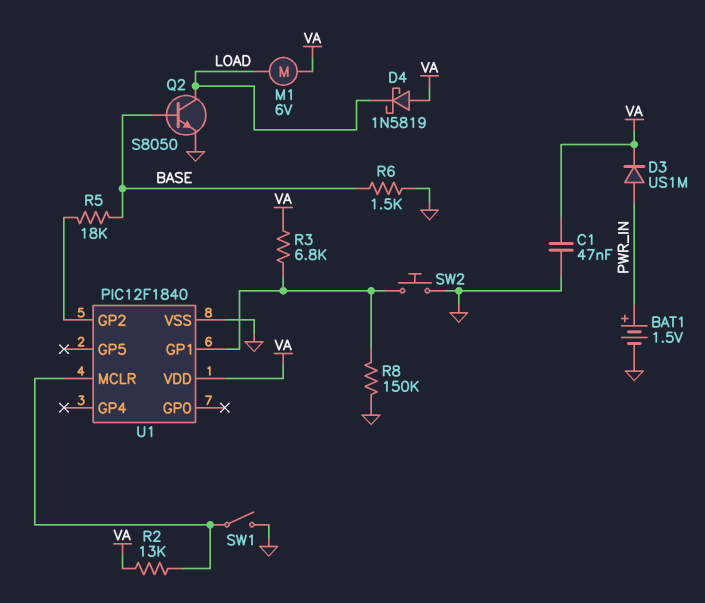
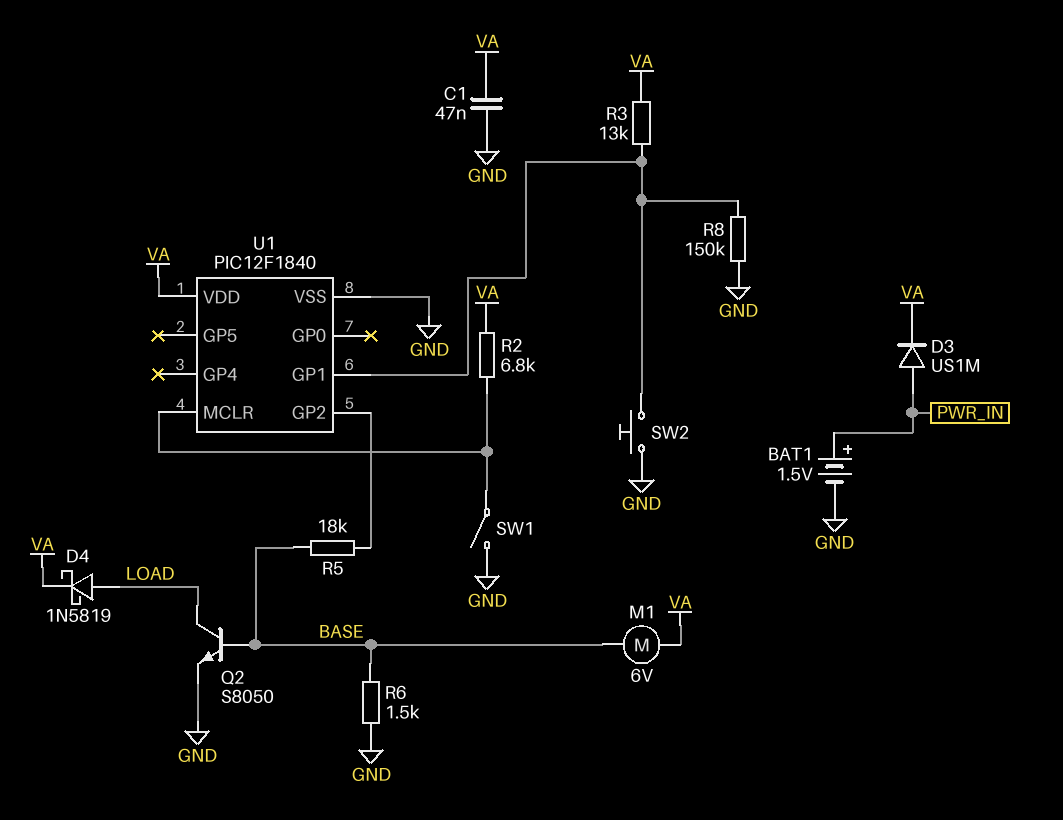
D4: schottky 1N5819 (A VA, K LOAD) -> schottky 1N5819 (A LOAD, K VA)
M1: motor 6V (LOAD, VA) -> motor 6V (BASE, VA)
R2: 13k (U1/MCLR, VA) -> 6.8k (U1/MCLR, VA)
R3: 6.8k (U1/GP1, VA) -> 13k (U1/GP1, VA)

